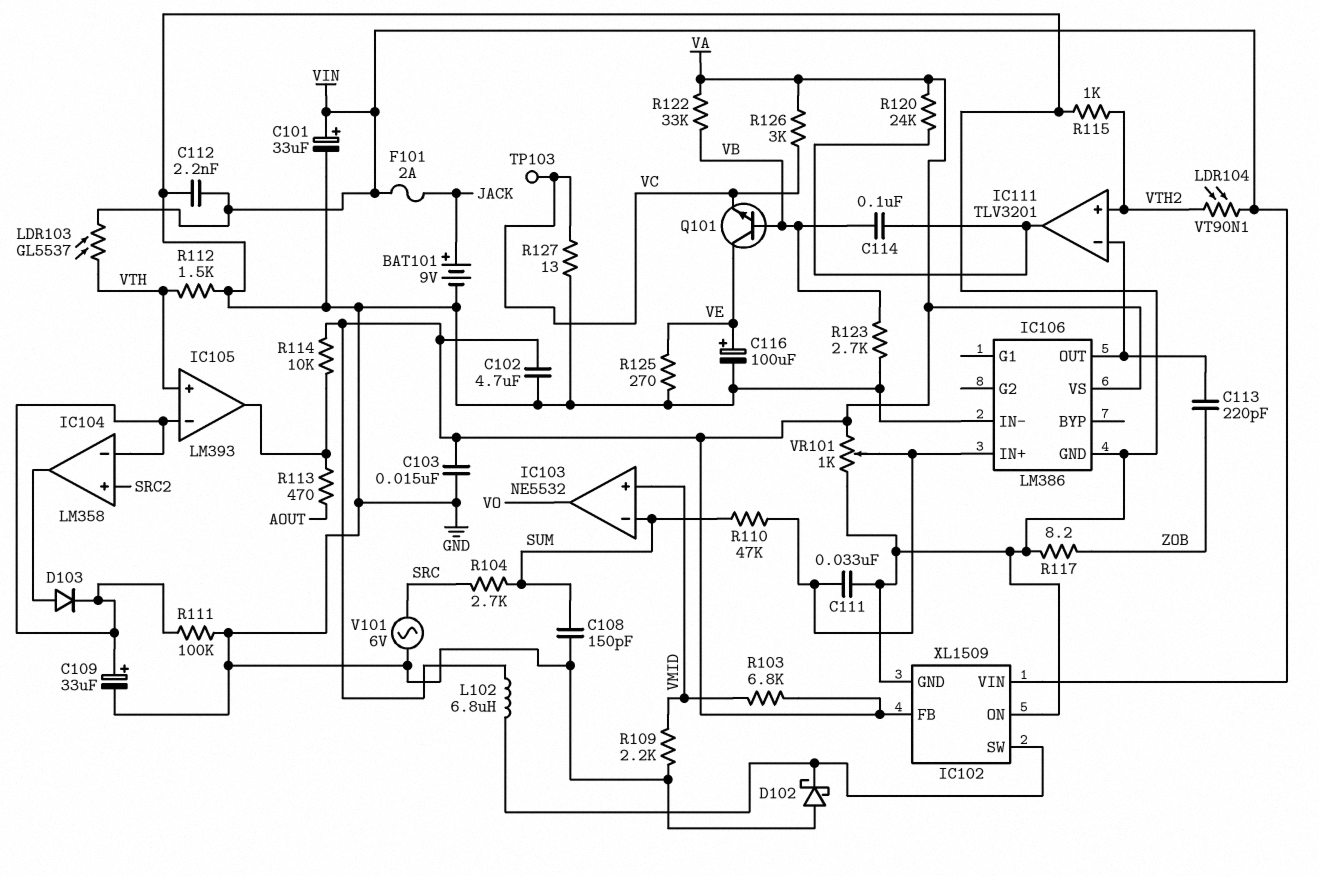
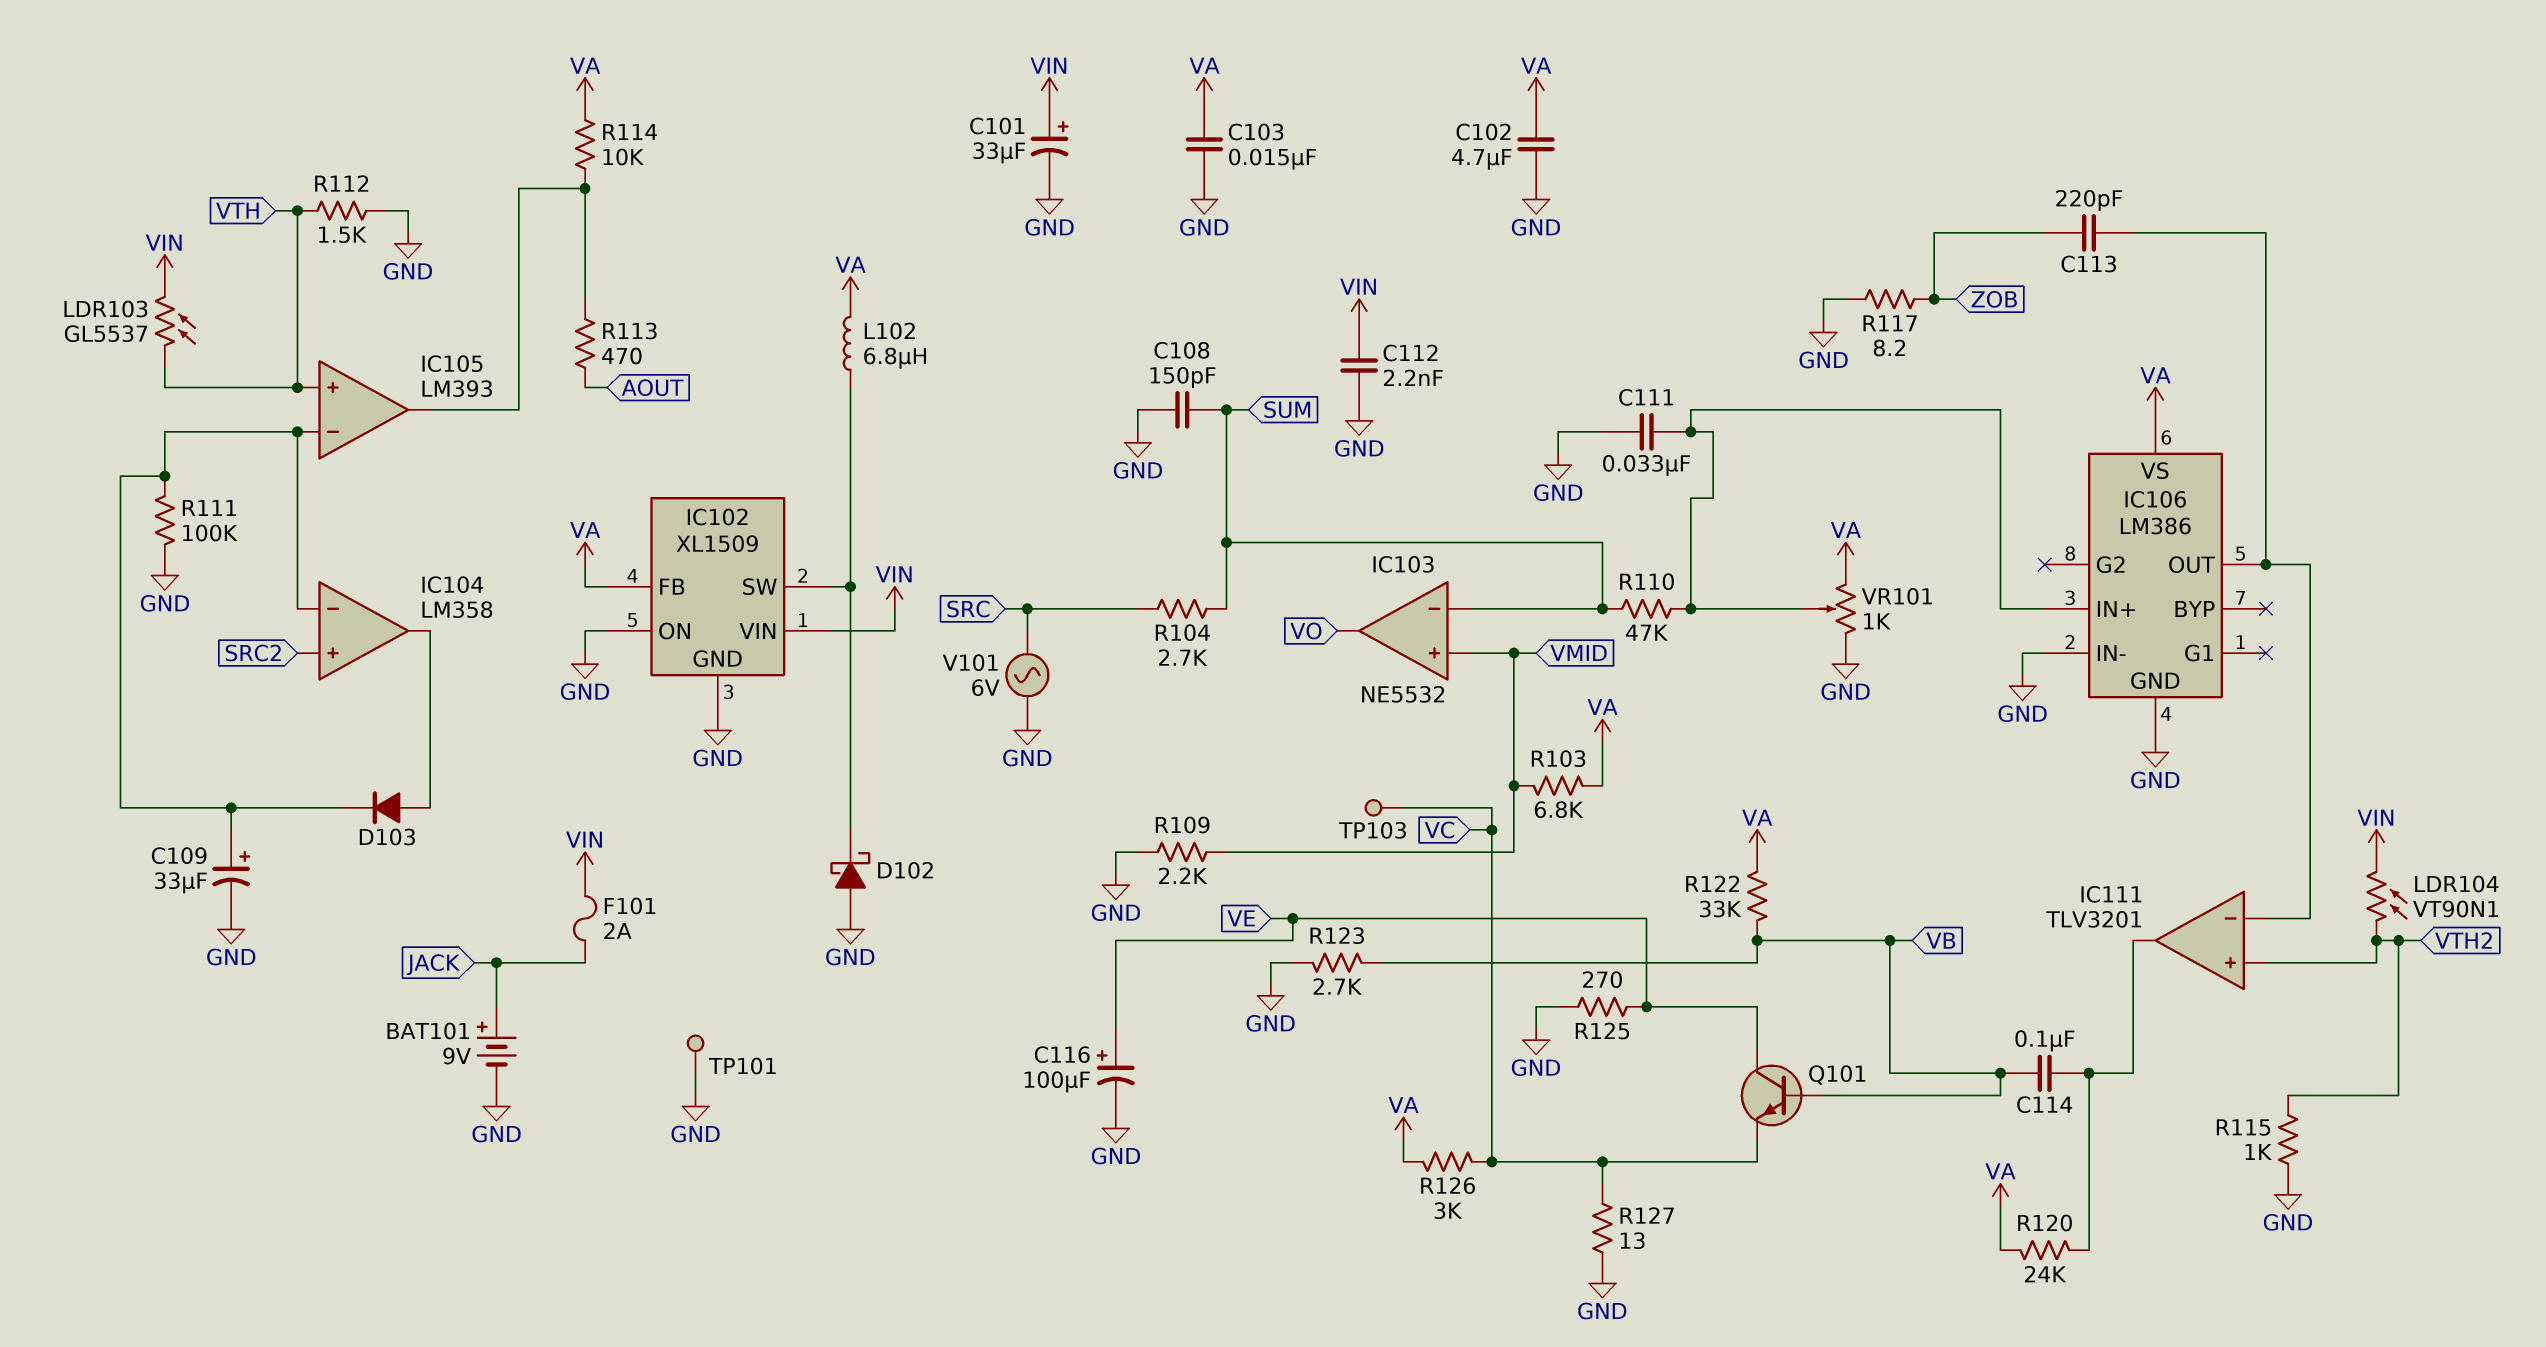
TP101: none -> test point (GND)

